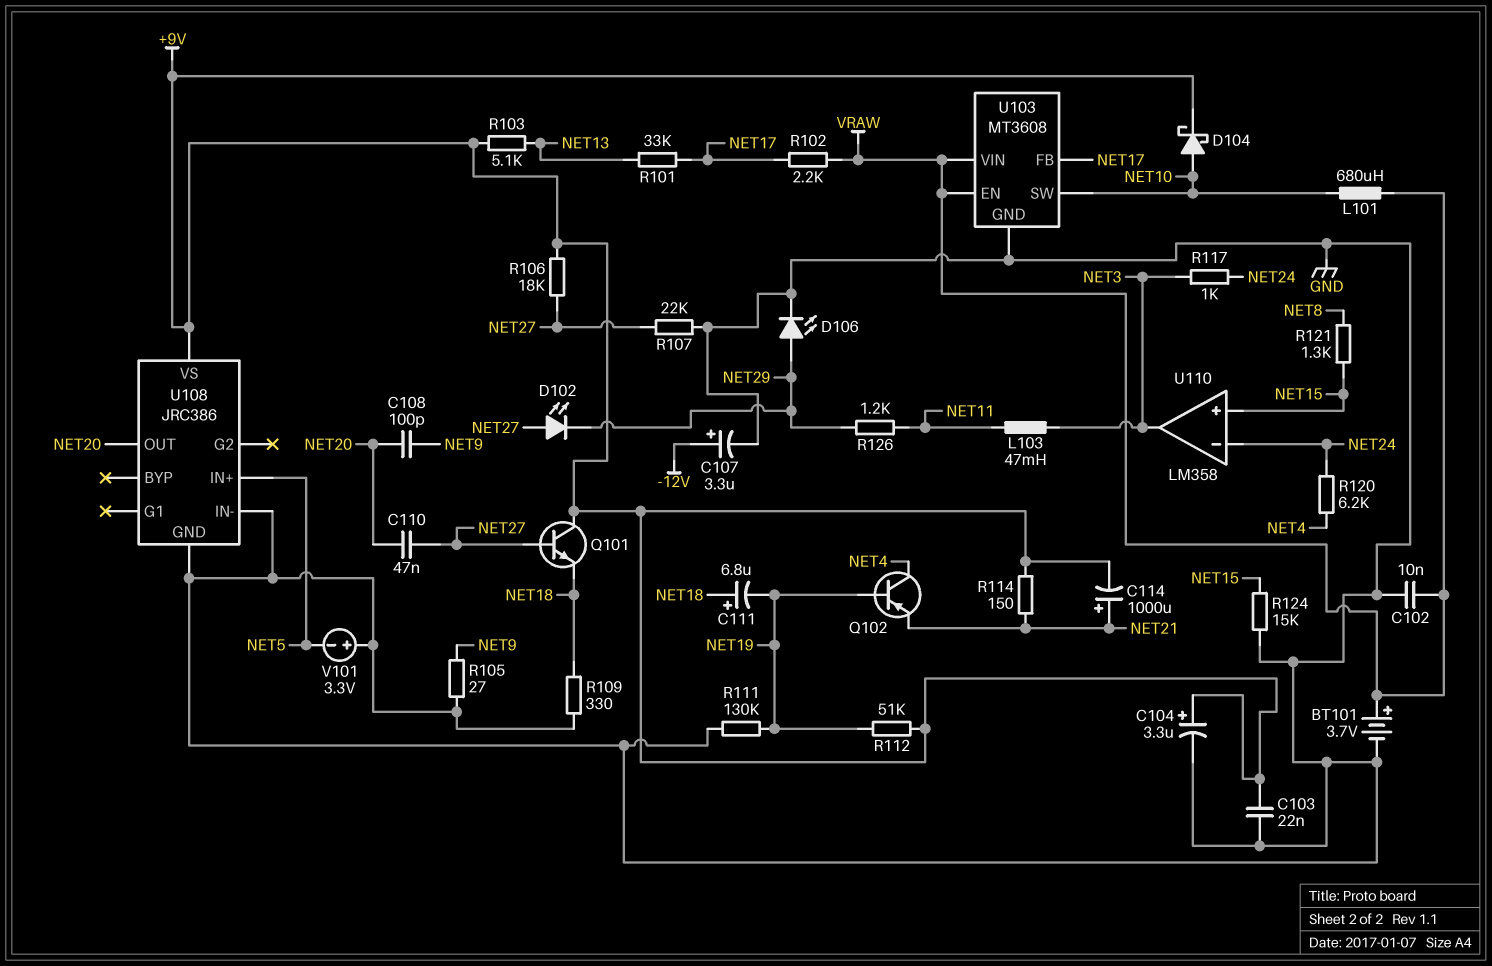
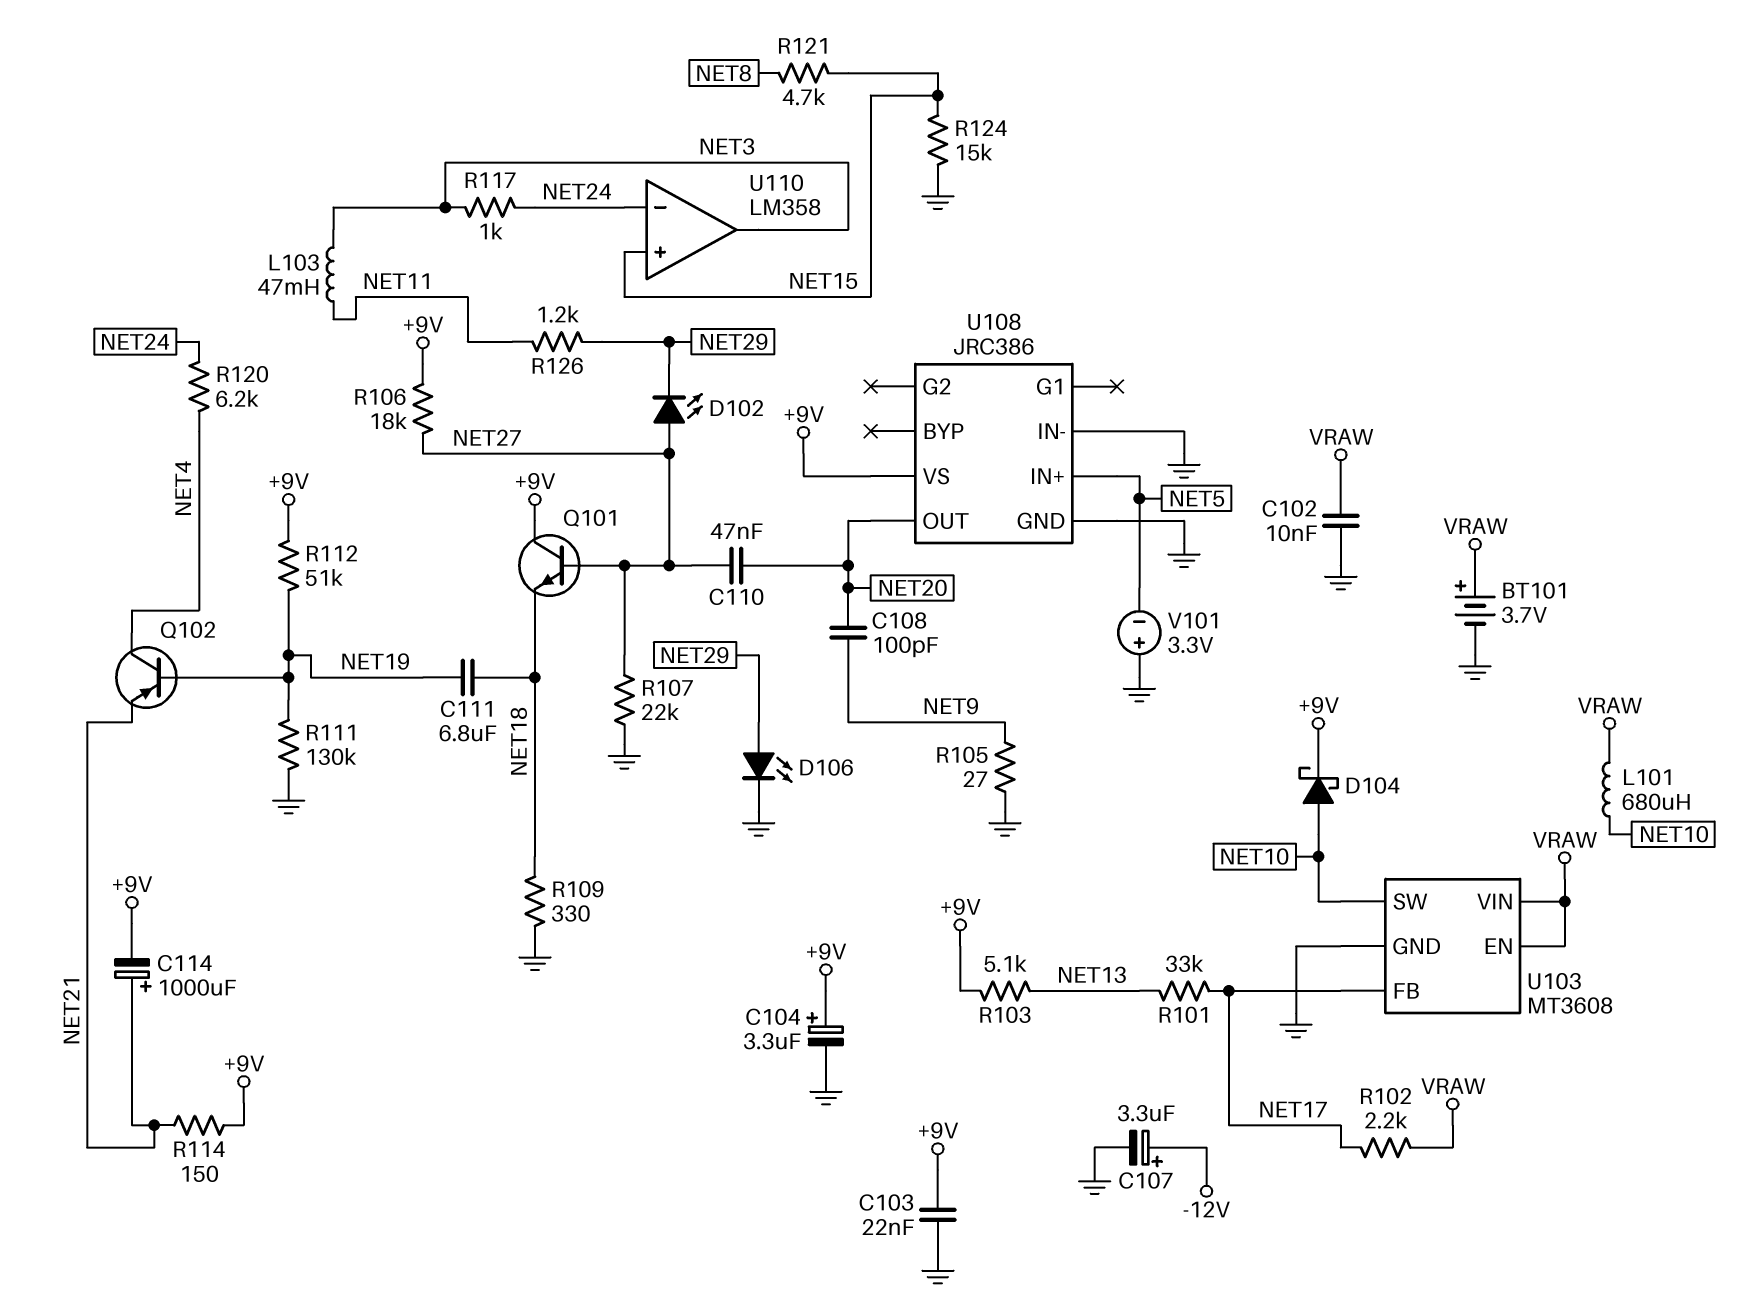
C111: 6.8uF (plus NET18, minus NET19) -> 6.8uF (NET18, NET19)
R121: 1.3k (NET8, NET15) -> 4.7k (NET8, NET15)

